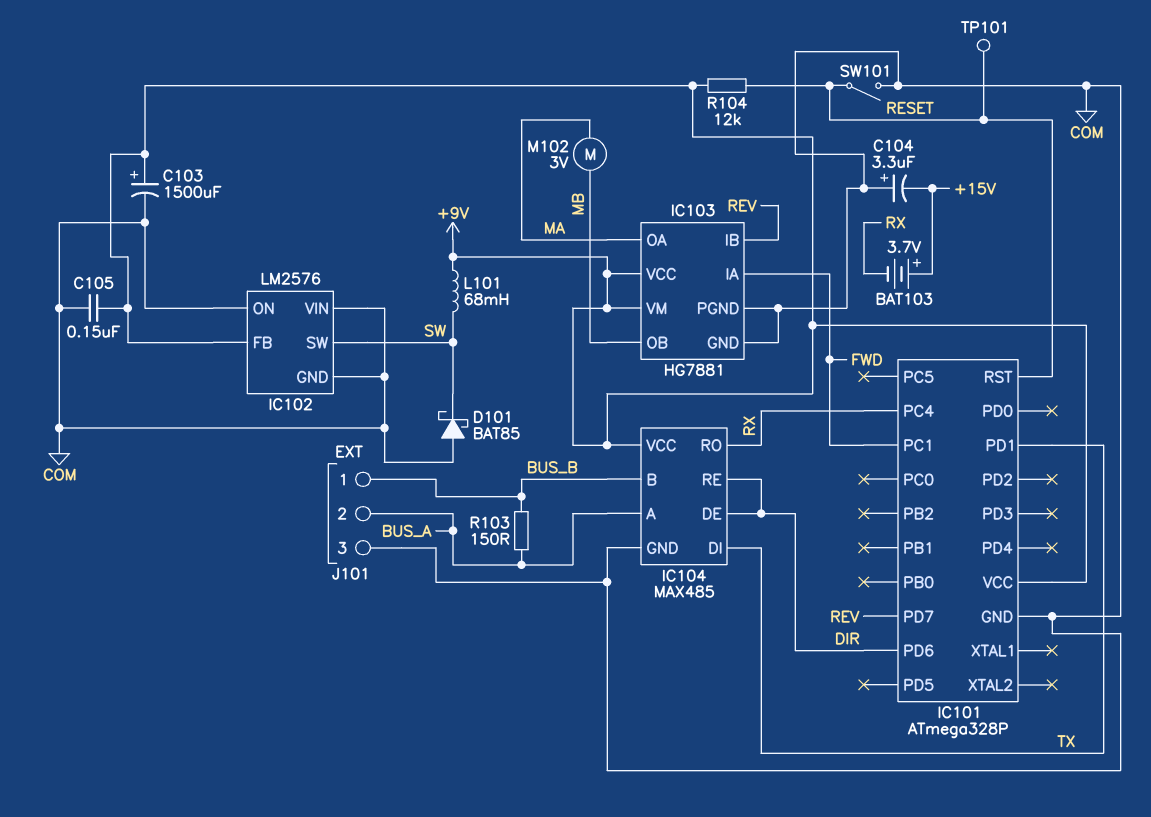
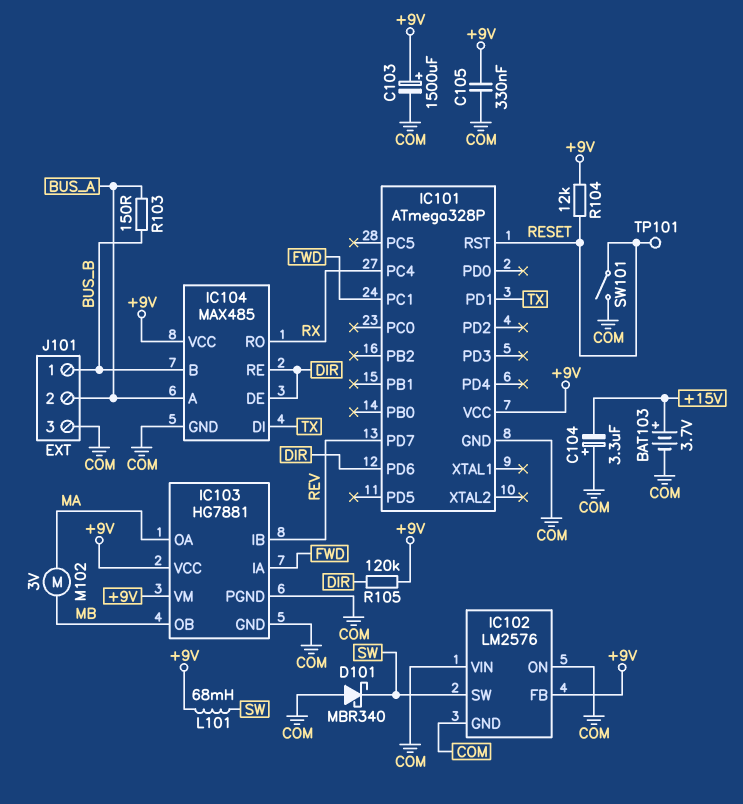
BAT103: 3.7V (plus +15V, minus RX) -> 3.7V (plus +15V, minus COM)
C105: 150nF (+9V, COM) -> 330nF (+9V, COM)
D101: schottky BAT85 (A COM, K SW) -> schottky MBR340 (A COM, K SW)
R105: none -> 120k (+9V, DIR)

